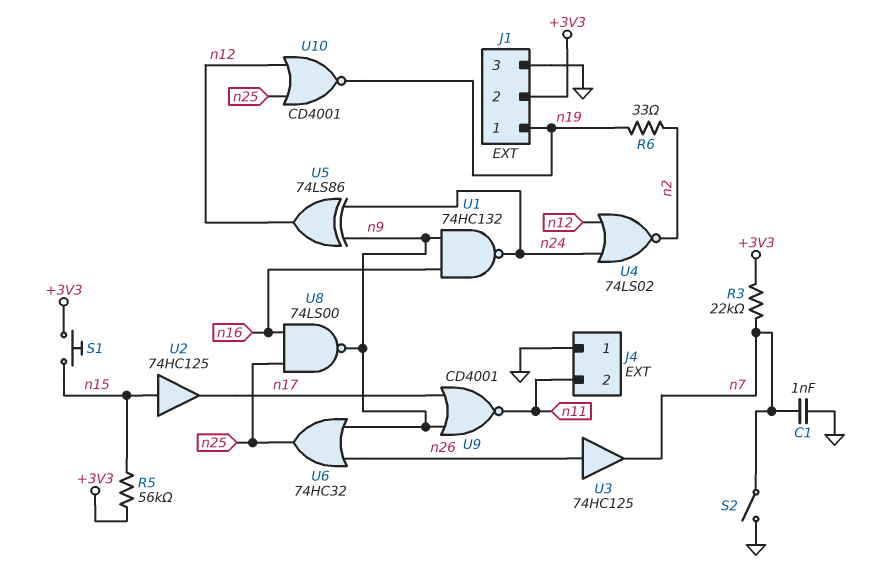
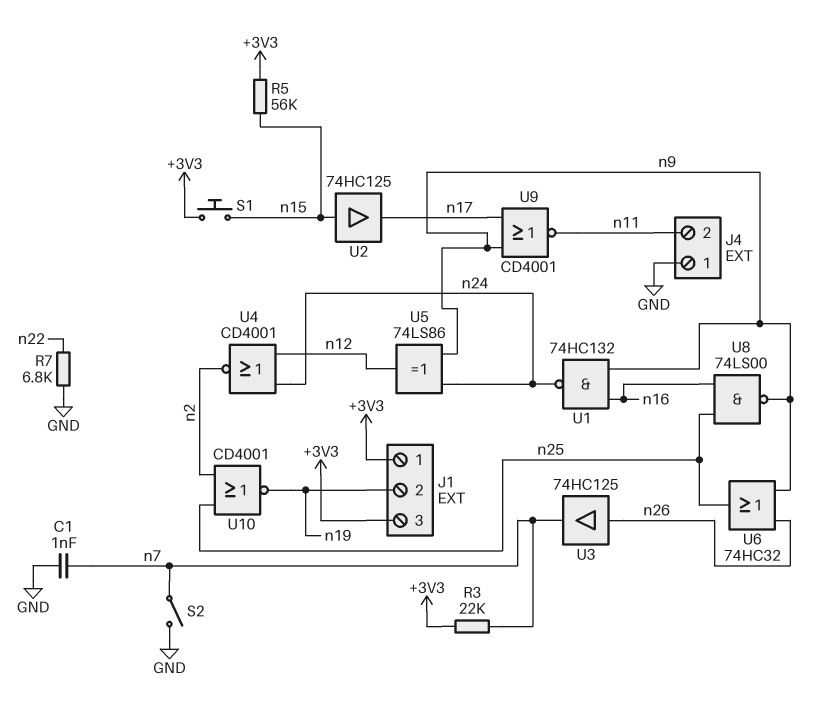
J1 pin 1: n19 -> +3V3
J1 pin 2: +3V3 -> n19
J1 pin 3: GND -> +3V3
R6: 33 (n2, n19) -> none
R7: none -> 6.8k (GND, n22)
U4: NOR 74LS02 (in n12, in n24, out n2) -> NOR CD4001 (in n12, in n24, out n2)
U10: NOR CD4001 (in n12, in n25, out n19) -> NOR CD4001 (in n2, in n25, out n19)

